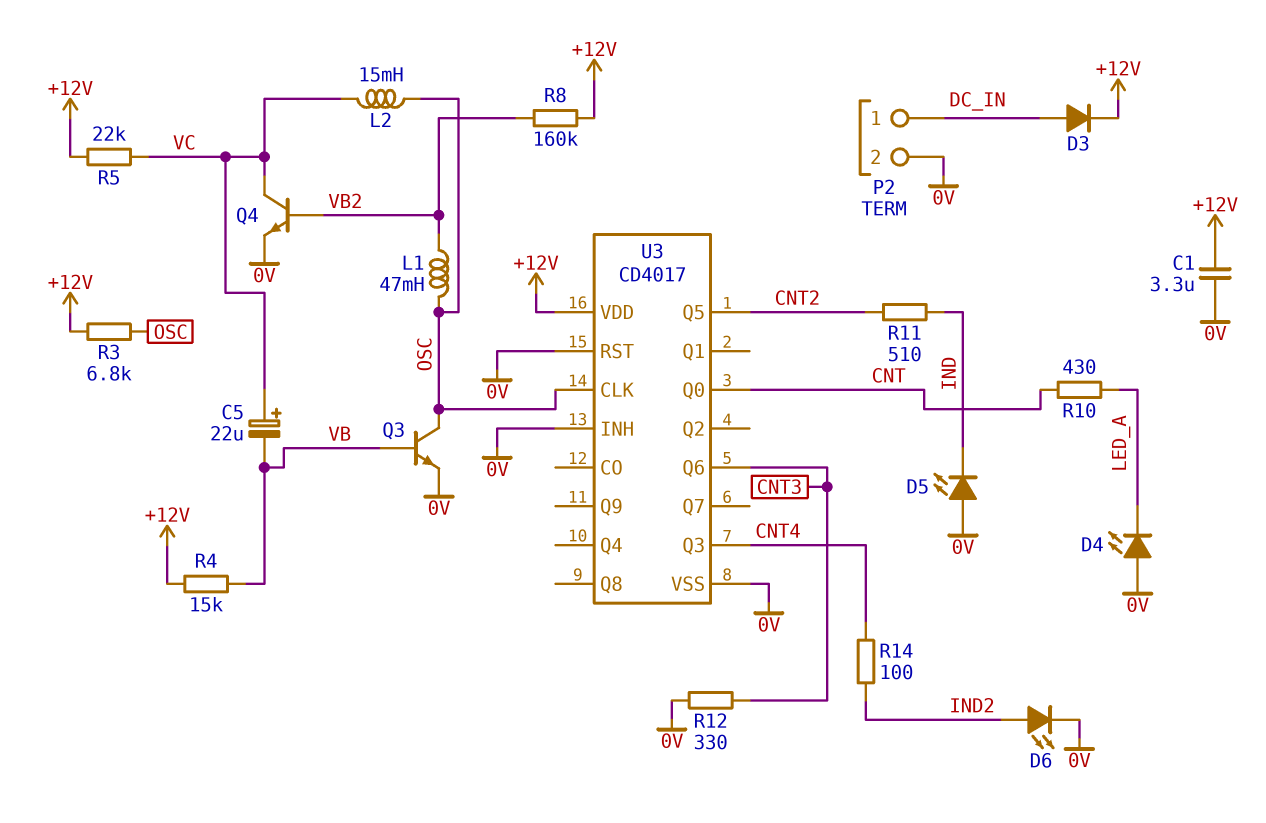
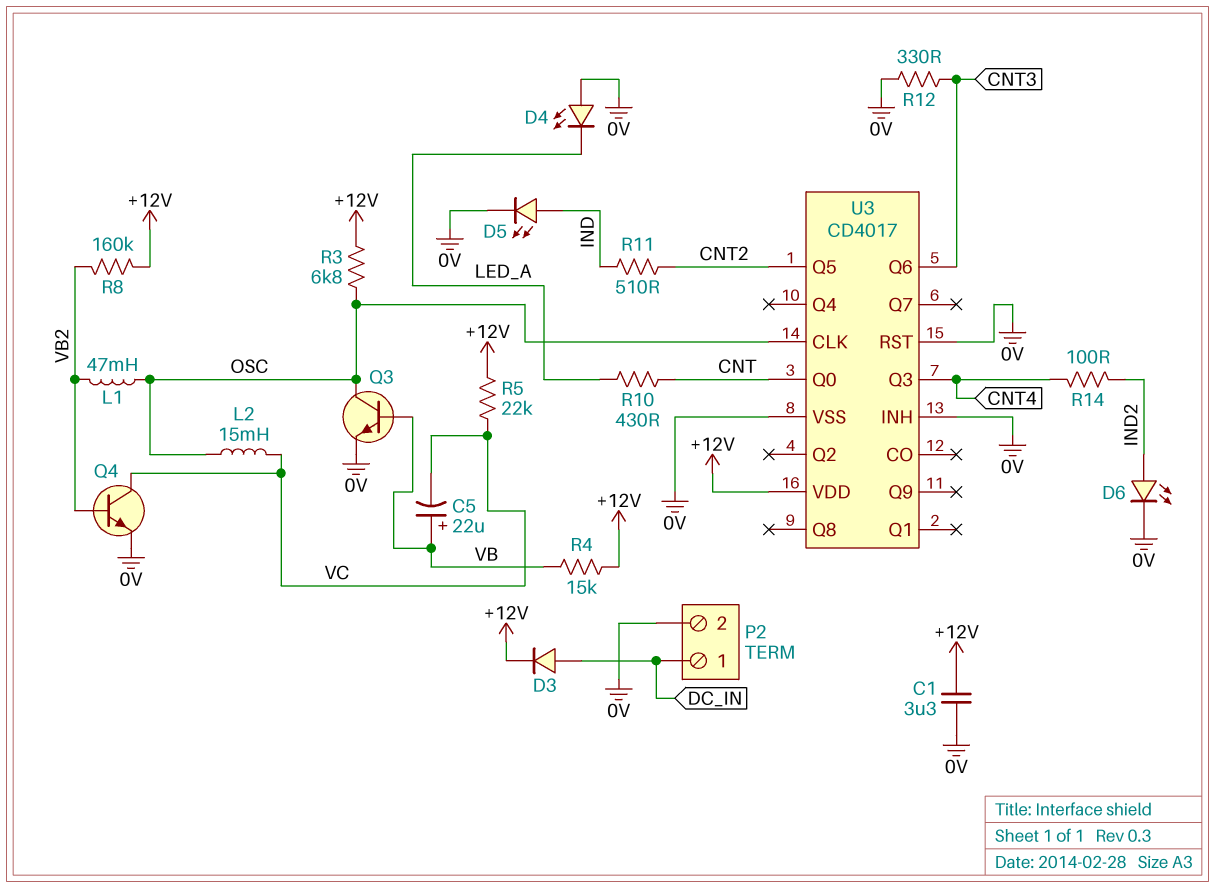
C5: 22uF (plus VC, minus VB) -> 22uF (plus VB, minus VC)
D5: LED (A 0V, K IND) -> LED (A IND, K 0V)

